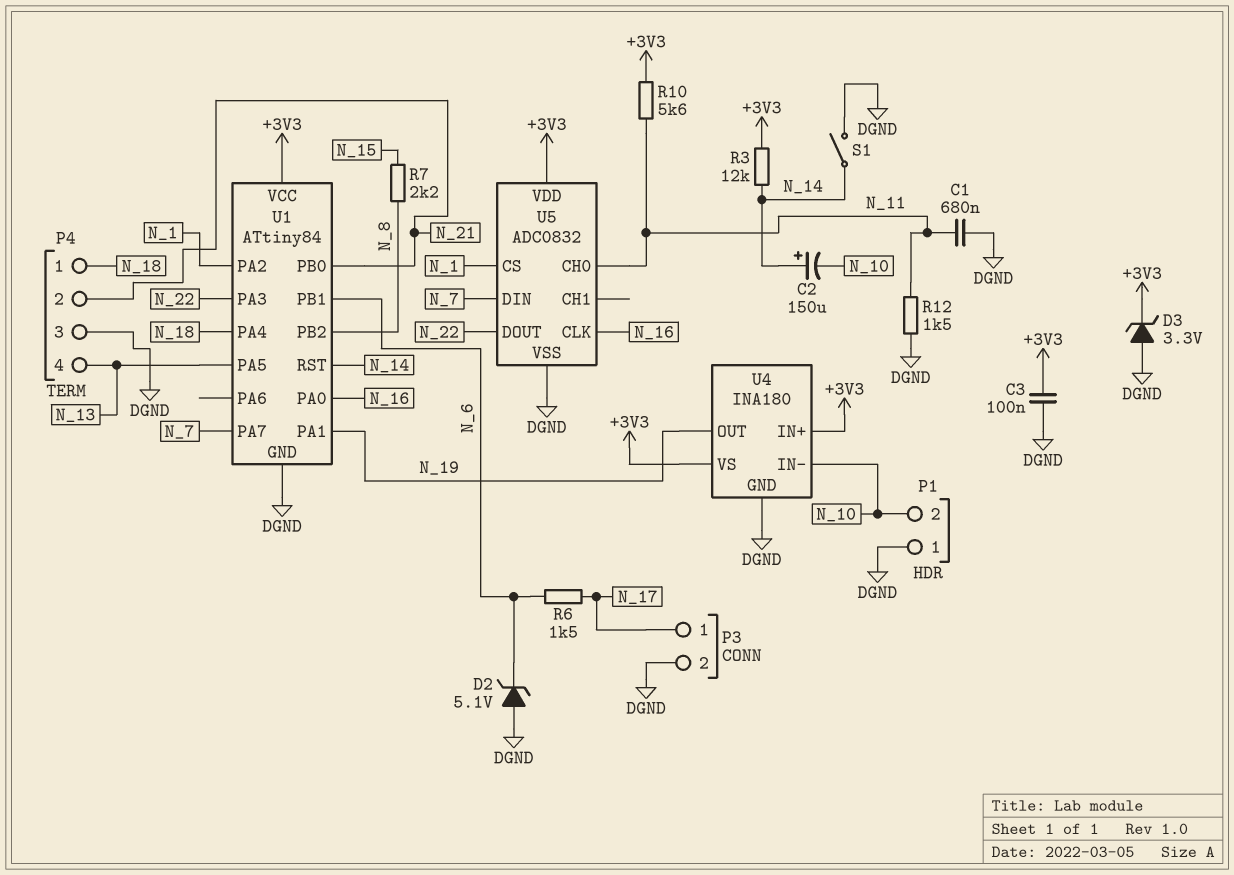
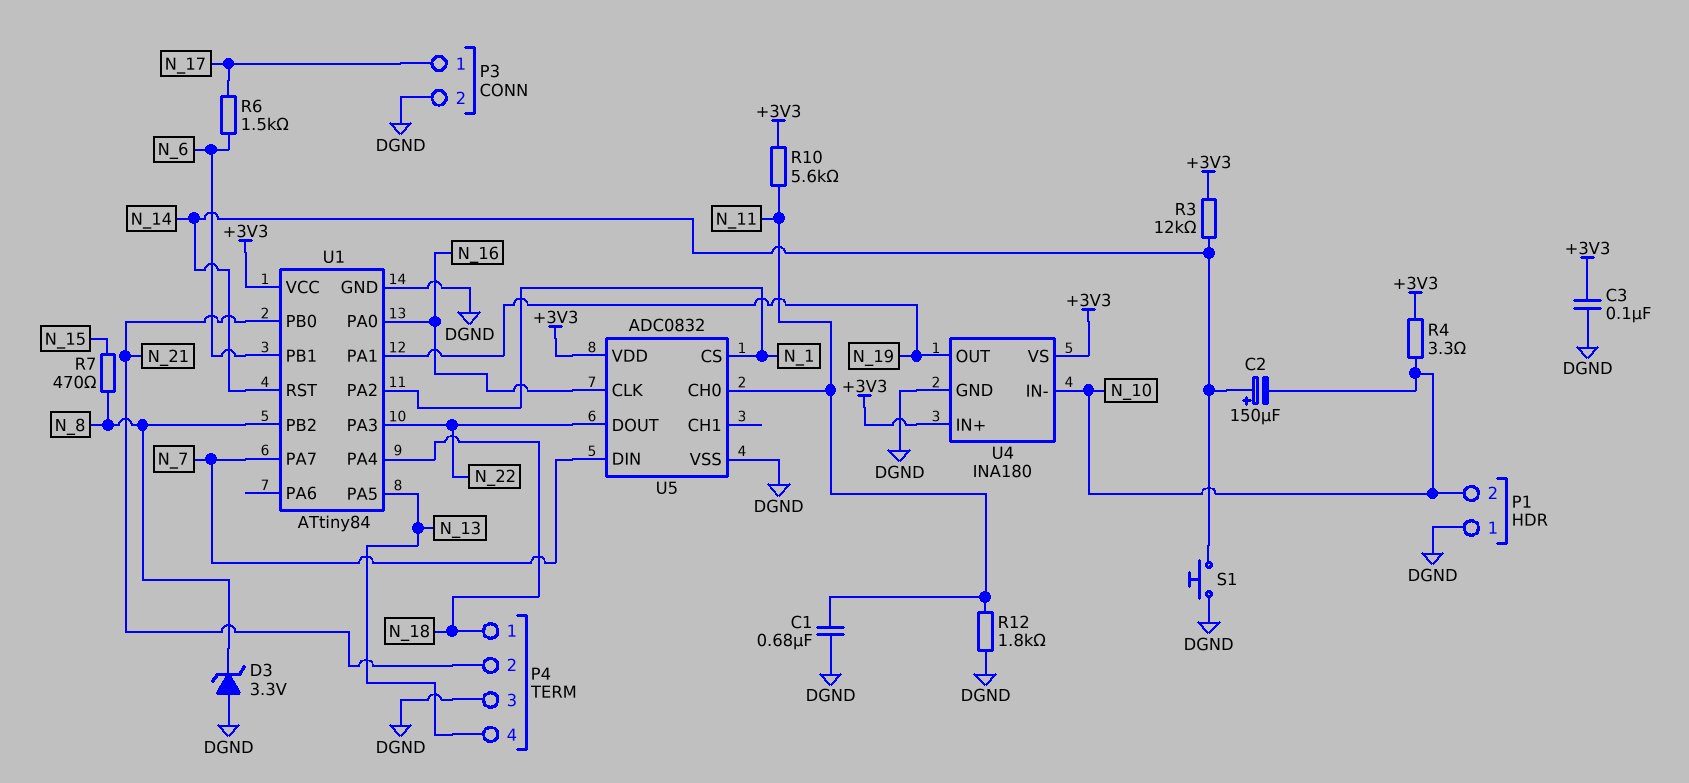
D2: zener 5.1V (A DGND, K N_6) -> none
D3: zener 3.3V (A DGND, K +3V3) -> zener 3.3V (A DGND, K N_8)
R4: none -> 3.3 (+3V3, N_10)
R7: 2.2k (N_8, N_15) -> 470 (N_8, N_15)
R12: 1.5k (DGND, N_11) -> 1.8k (DGND, N_11)
S1: switch (DGND, N_14) -> button (DGND, N_14)

